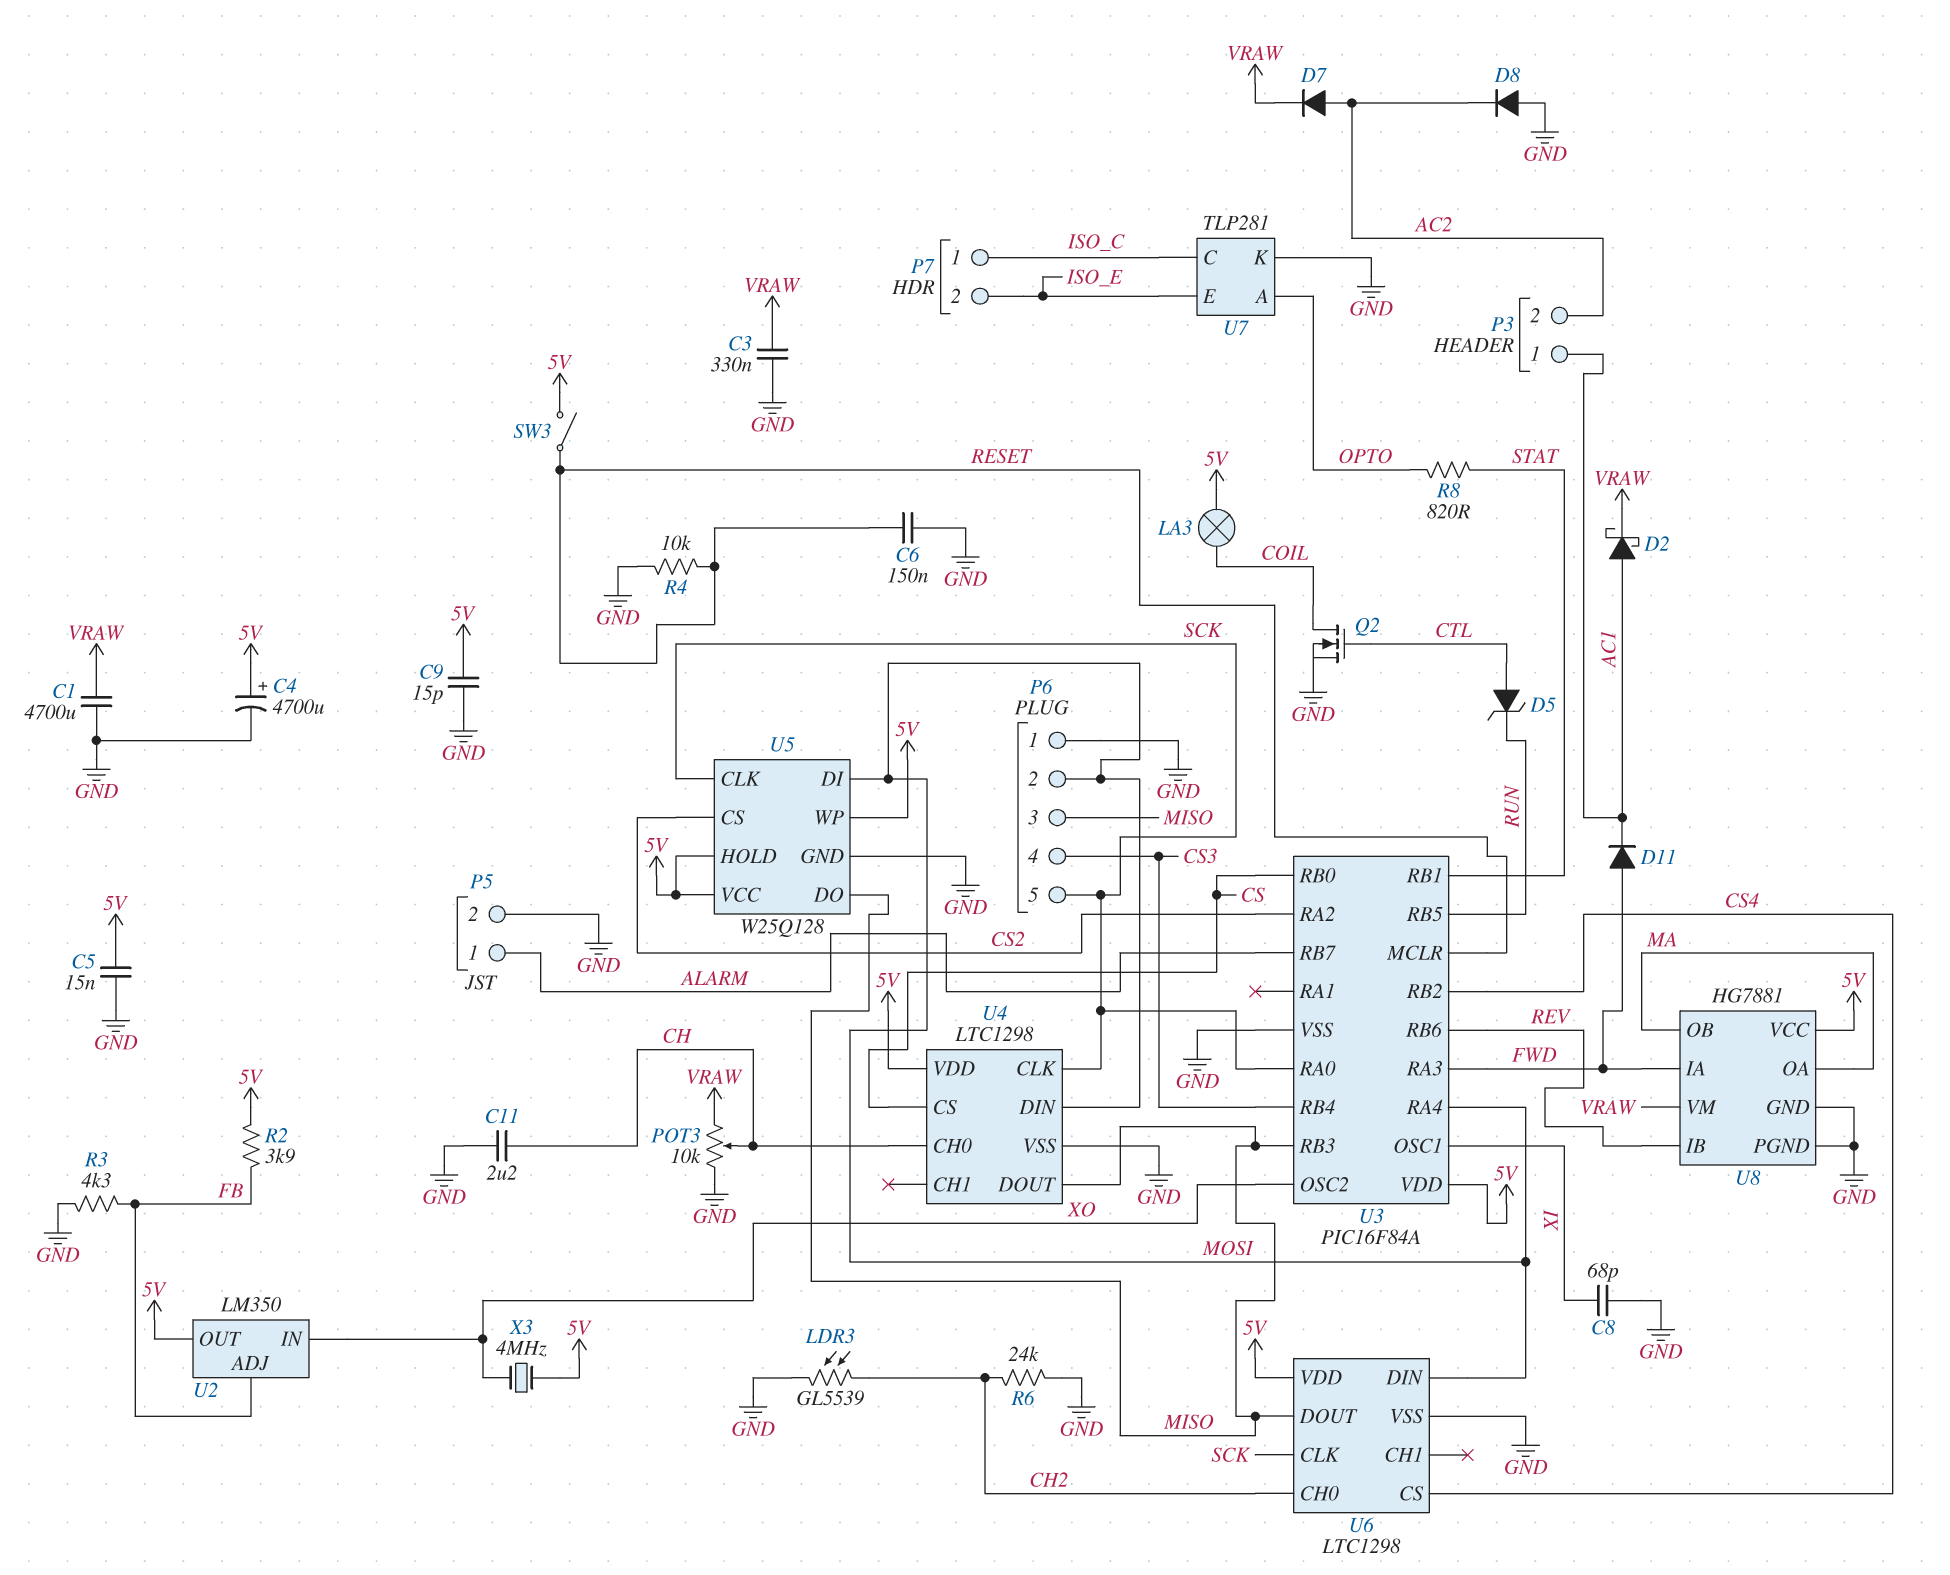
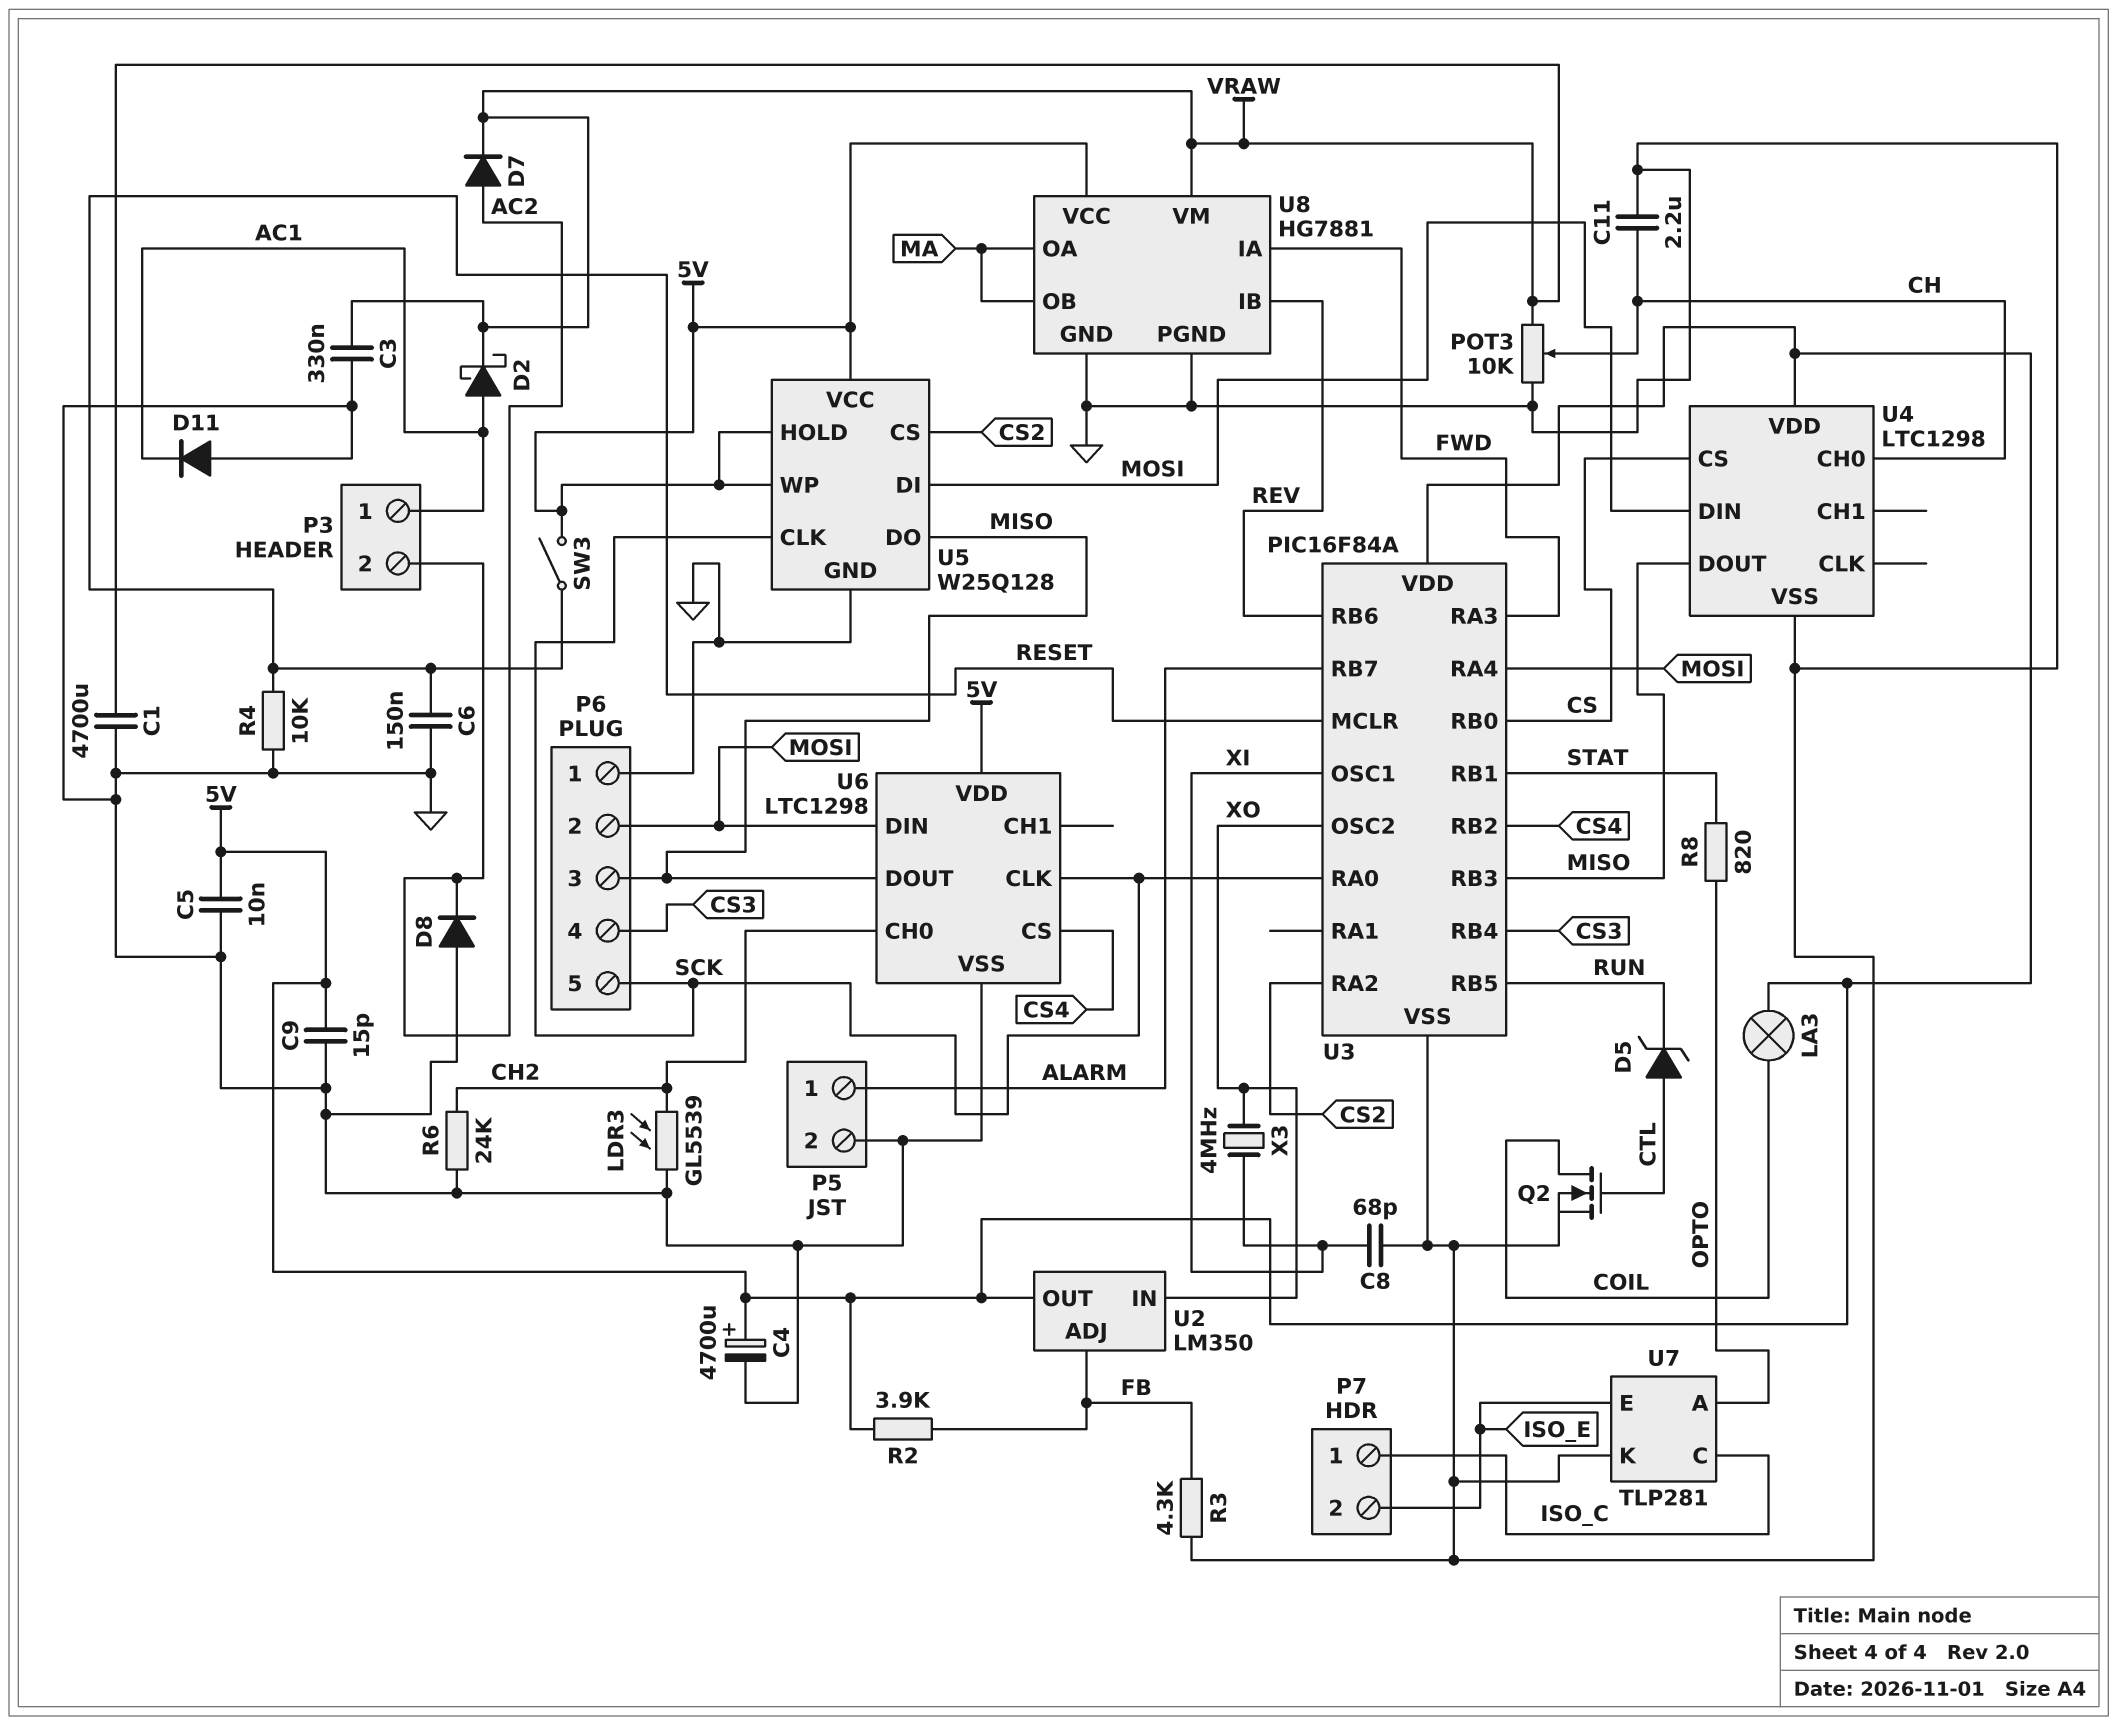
C5: 15nF (5V, GND) -> 10nF (5V, GND)
D11: diode (A FWD, K AC1) -> diode (A GND, K AC1)
U4 pin CLK: SCK -> none
X3: 4MHz (5V, XO) -> 4MHz (XI, XO)

